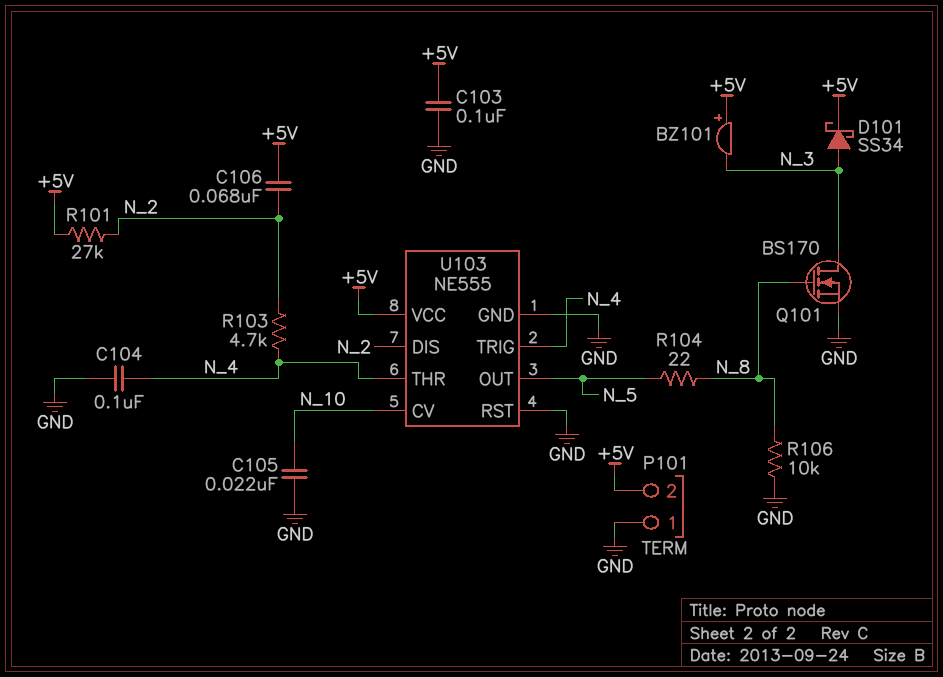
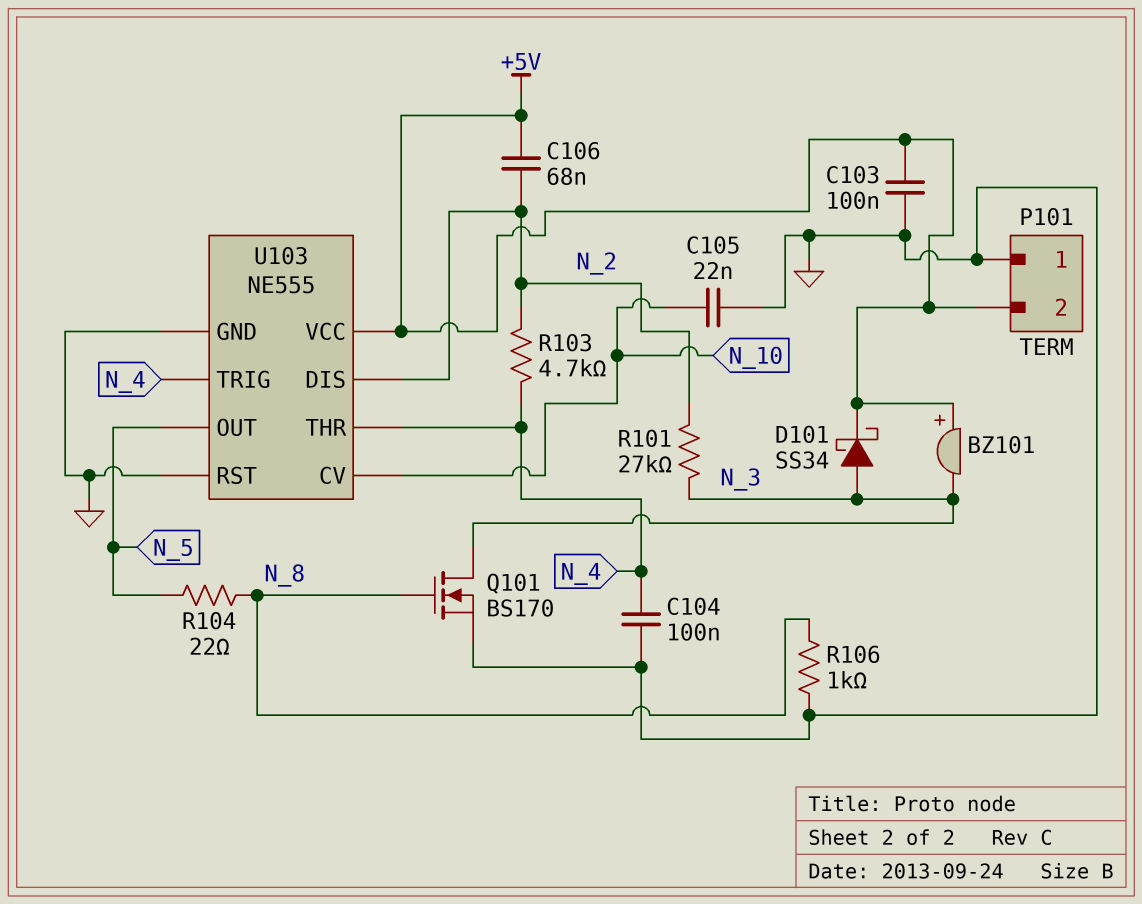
R101: 27k (+5V, N_2) -> 27k (N_2, N_3)
R106: 10k (GND, N_8) -> 1k (GND, N_8)

